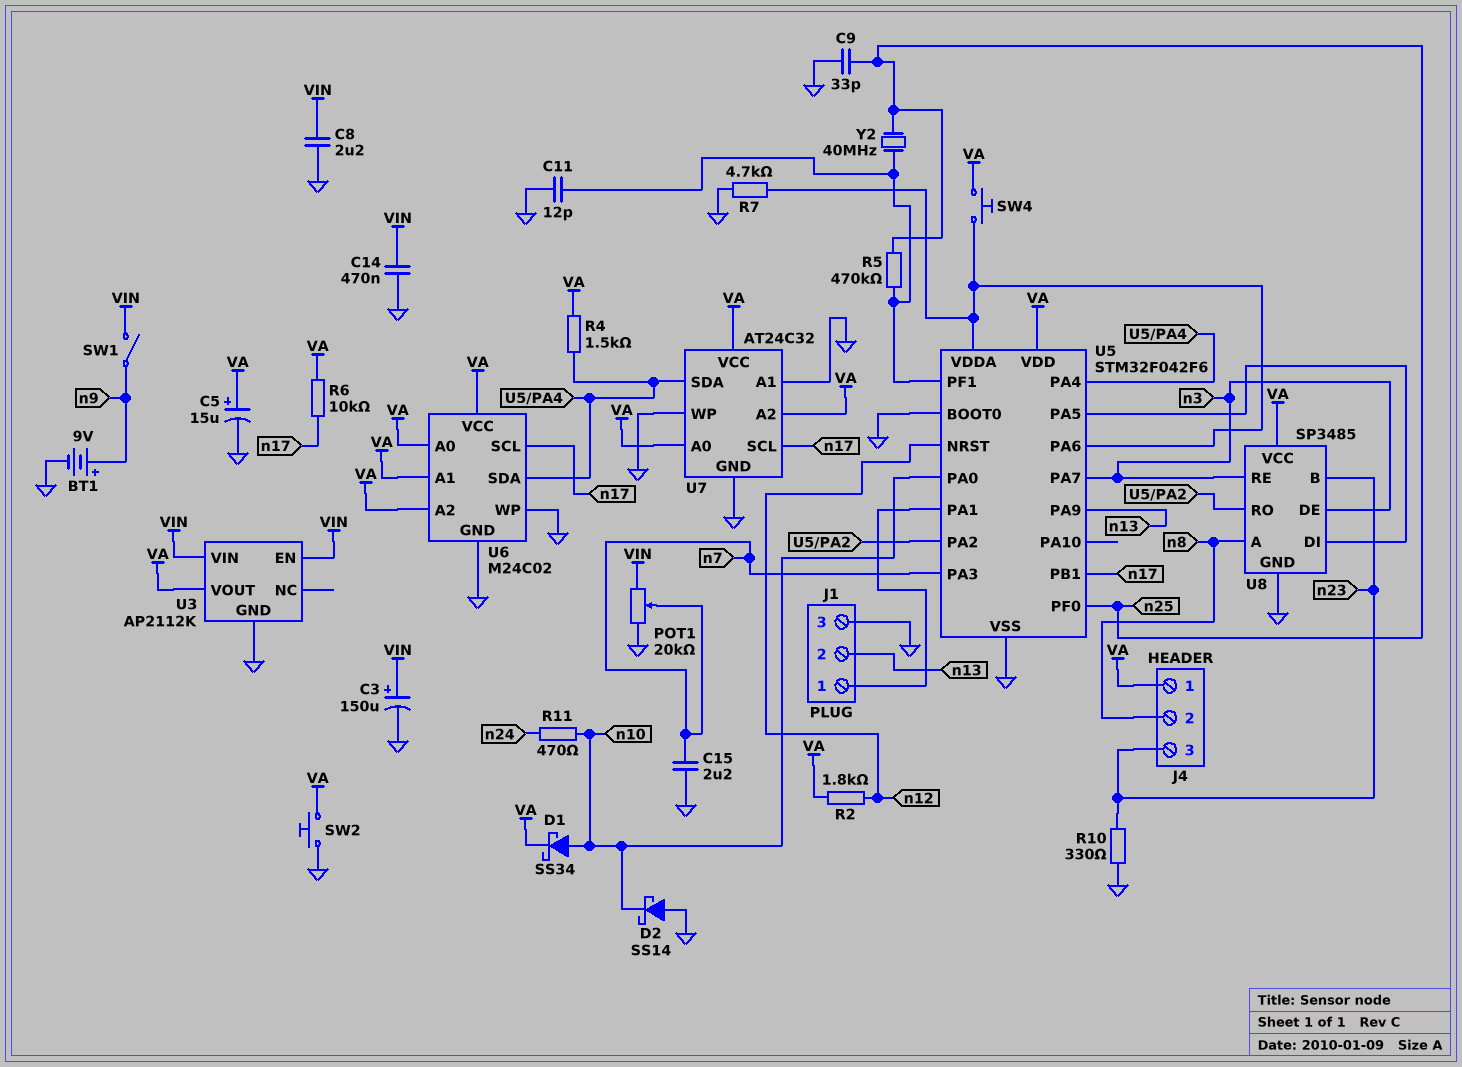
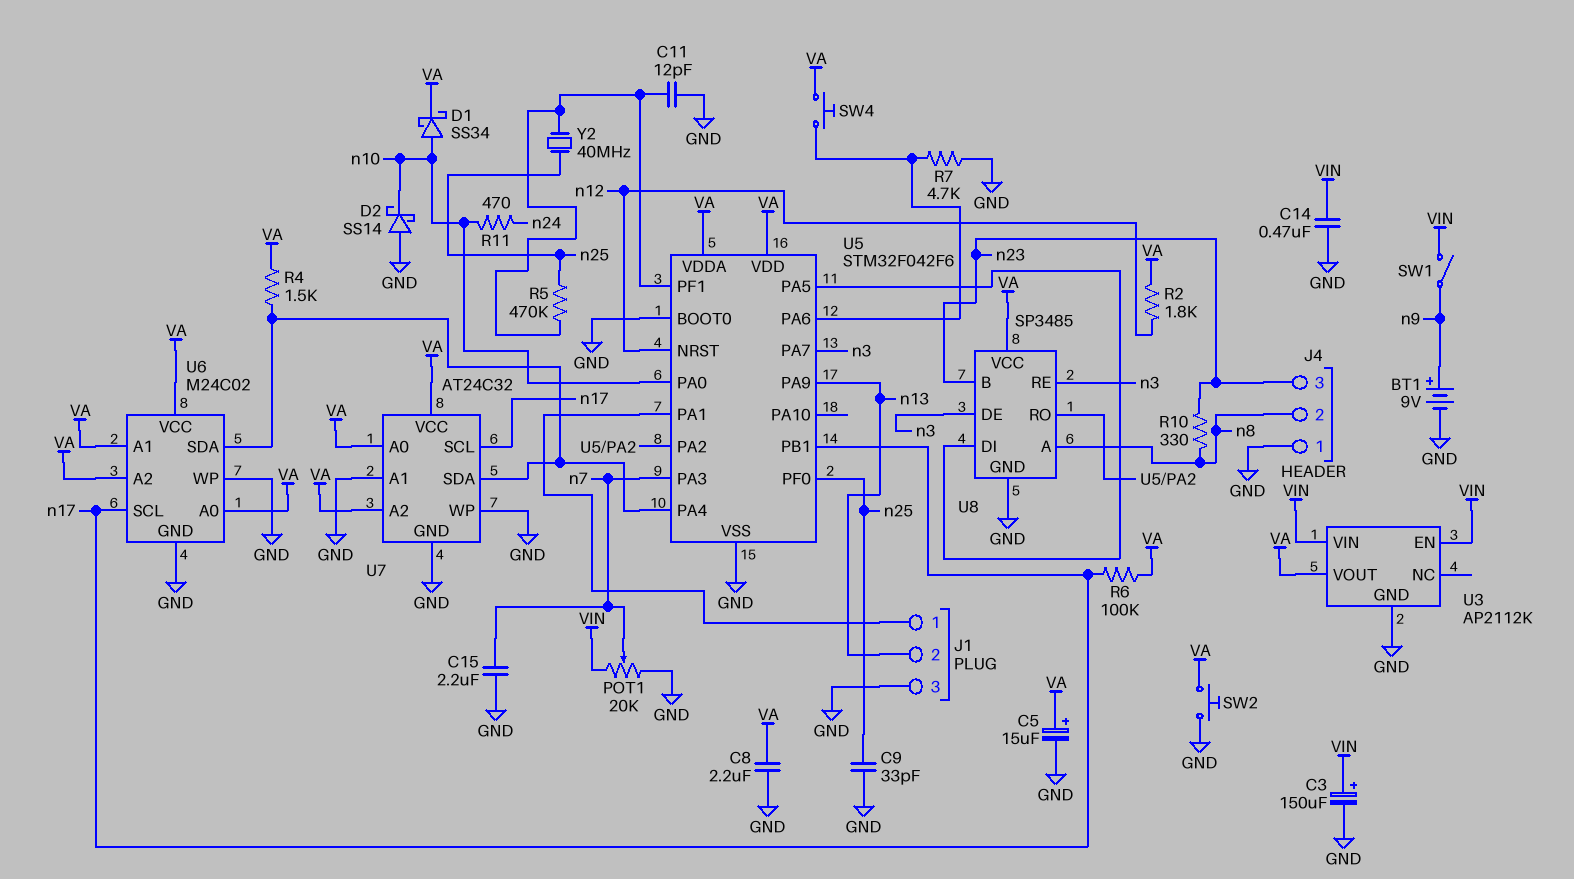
C8: 2.2uF (GND, VIN) -> 2.2uF (GND, VA)
J4 pin 1: VA -> GND
R6: 10k (VA, n17) -> 100k (VA, n17)
R10: 330 (GND, n23) -> 330 (n8, n23)
U5 pin VDDA: U5/PA6 -> VA

